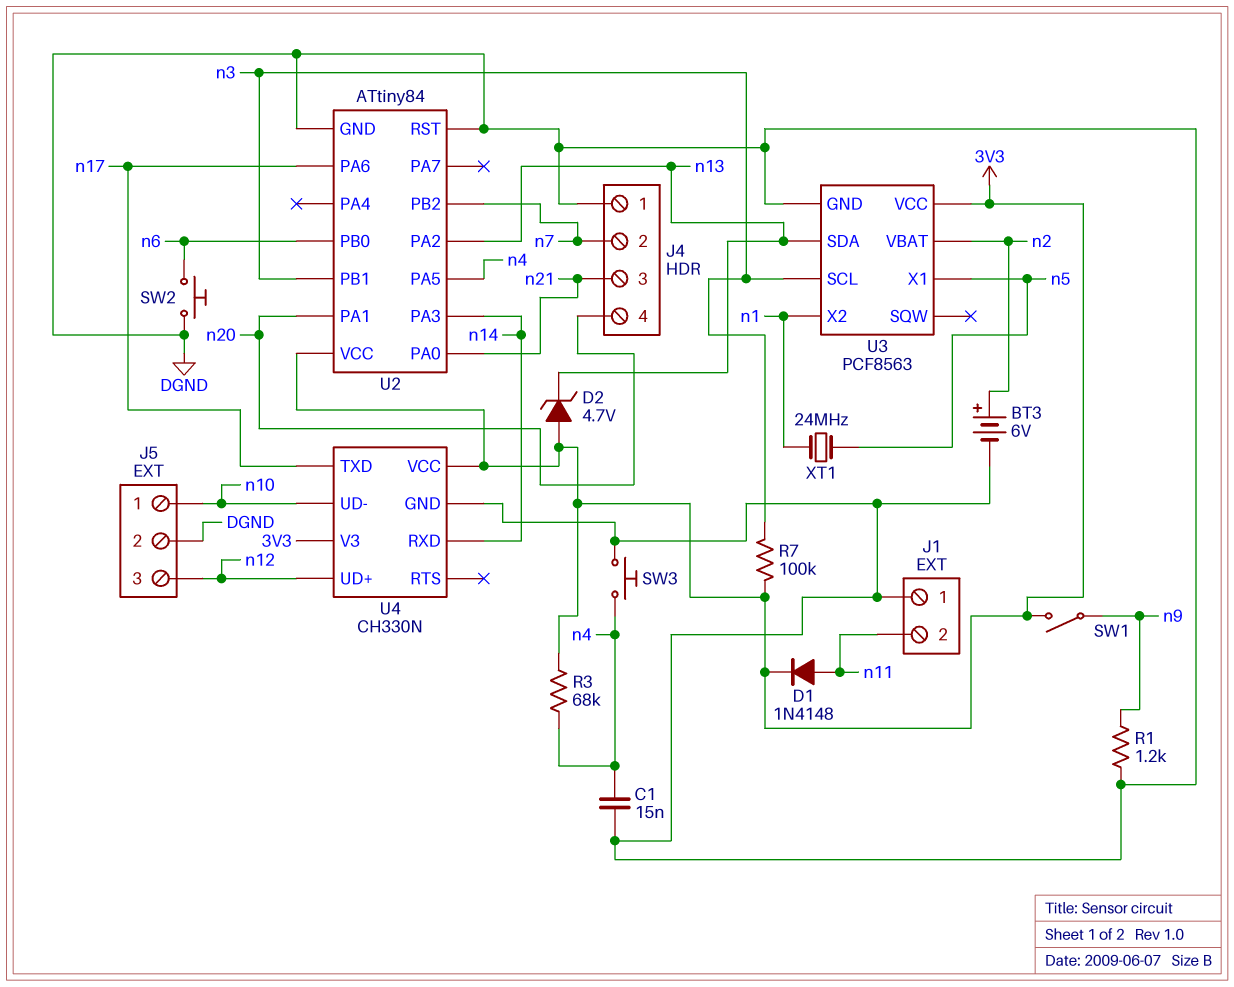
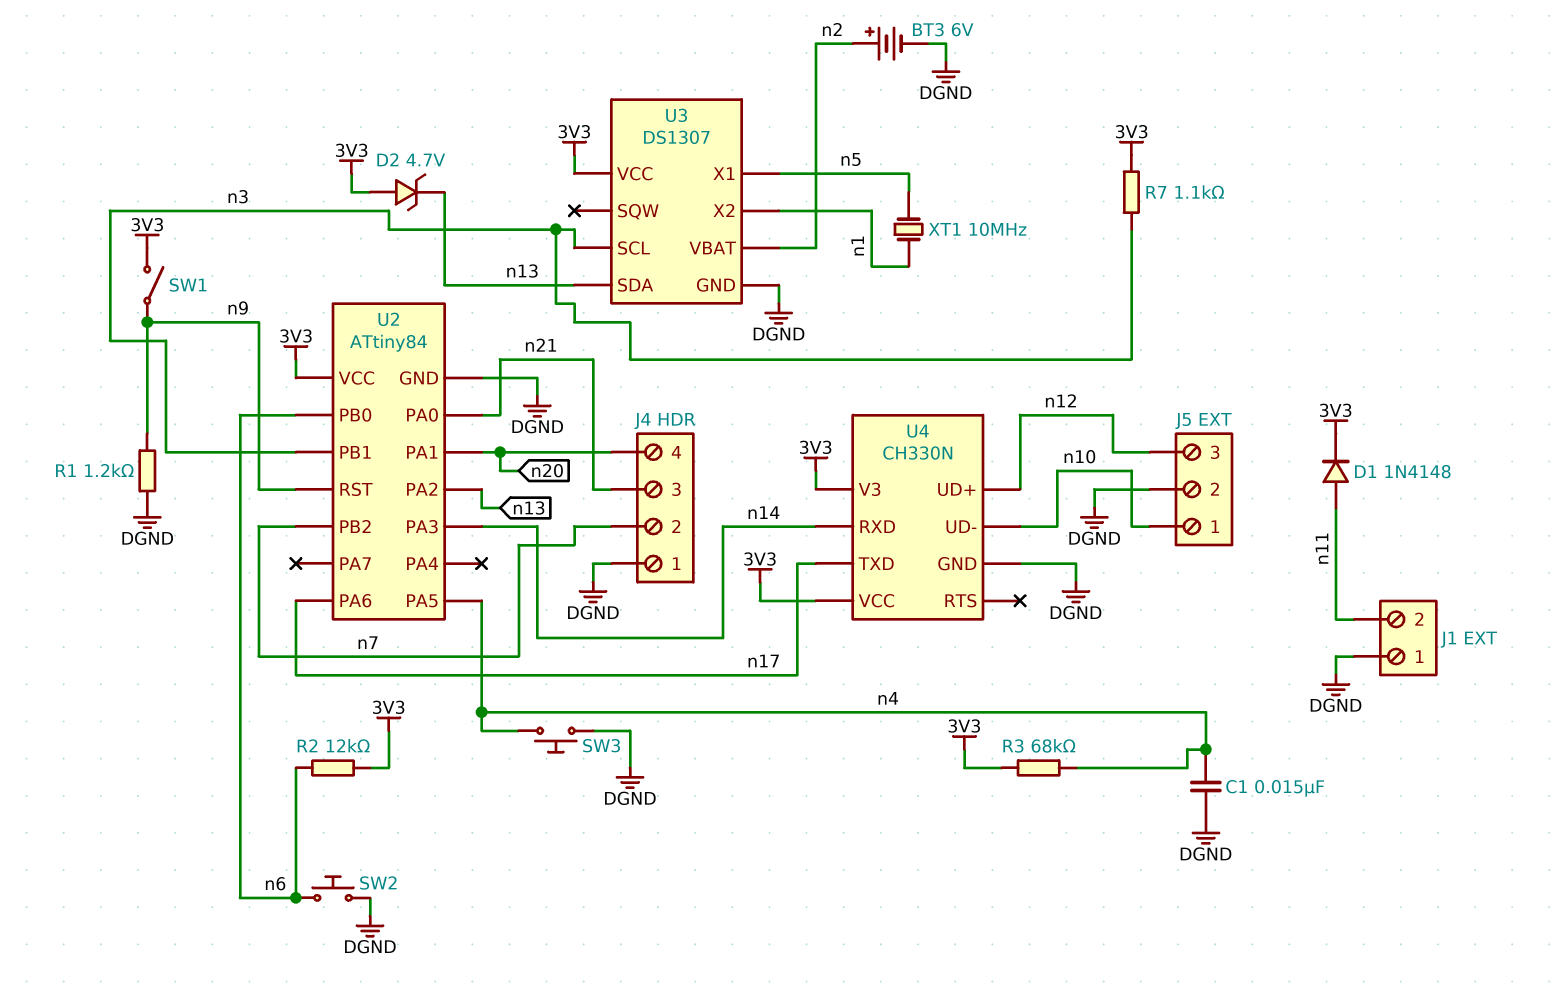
R2: none -> 12k (3V3, n6)
R7: 100k (3V3, n3) -> 1.1k (3V3, n3)
U2 pin RST: DGND -> n9
U3: PCF8563 -> DS1307
XT1: 24MHz (n1, n5) -> 10MHz (n1, n5)

